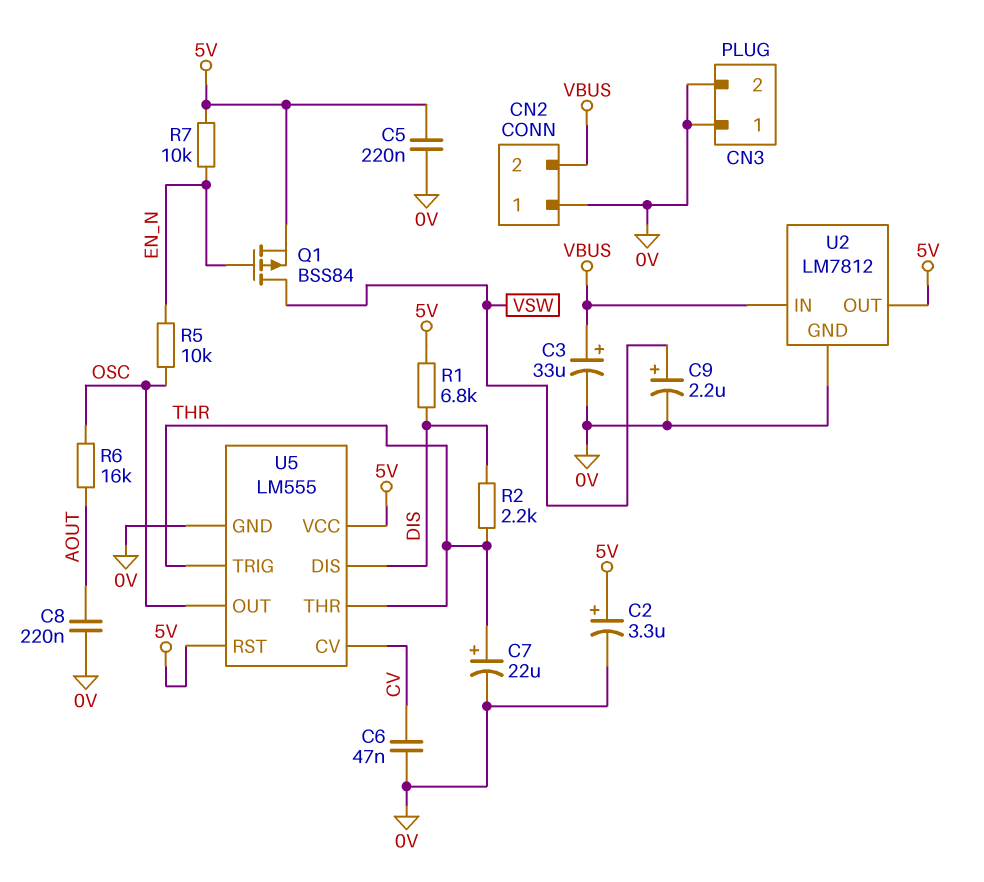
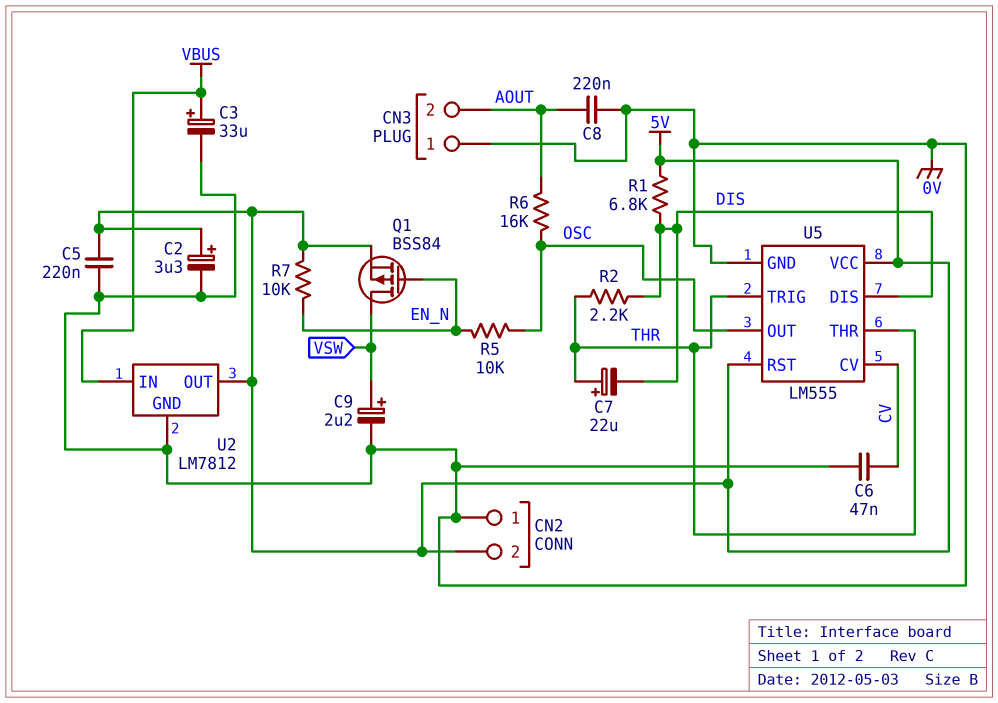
C7: 22uF (plus THR, minus 0V) -> 22uF (plus THR, minus DIS)
CN2 pin 2: VBUS -> 5V
CN3 pin 2: 0V -> AOUT

